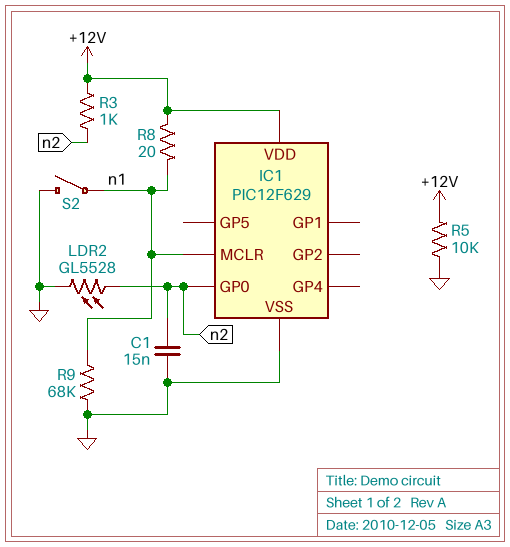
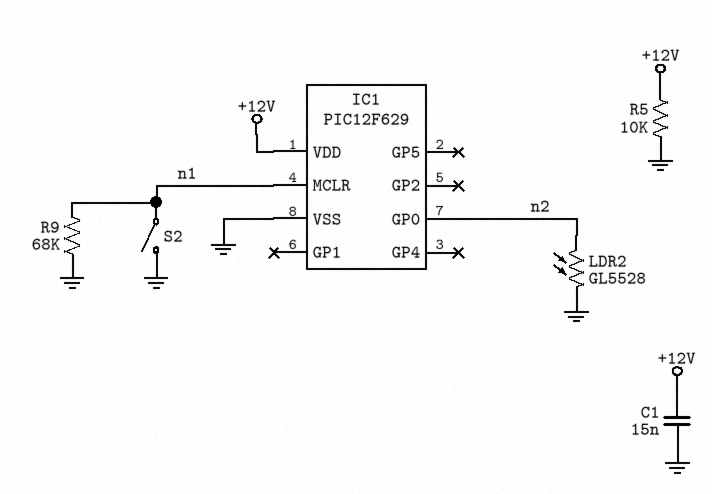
C1: 15nF (GND, n2) -> 15nF (+12V, GND)
R3: 1k (+12V, n2) -> none
R8: 20 (+12V, n1) -> none

